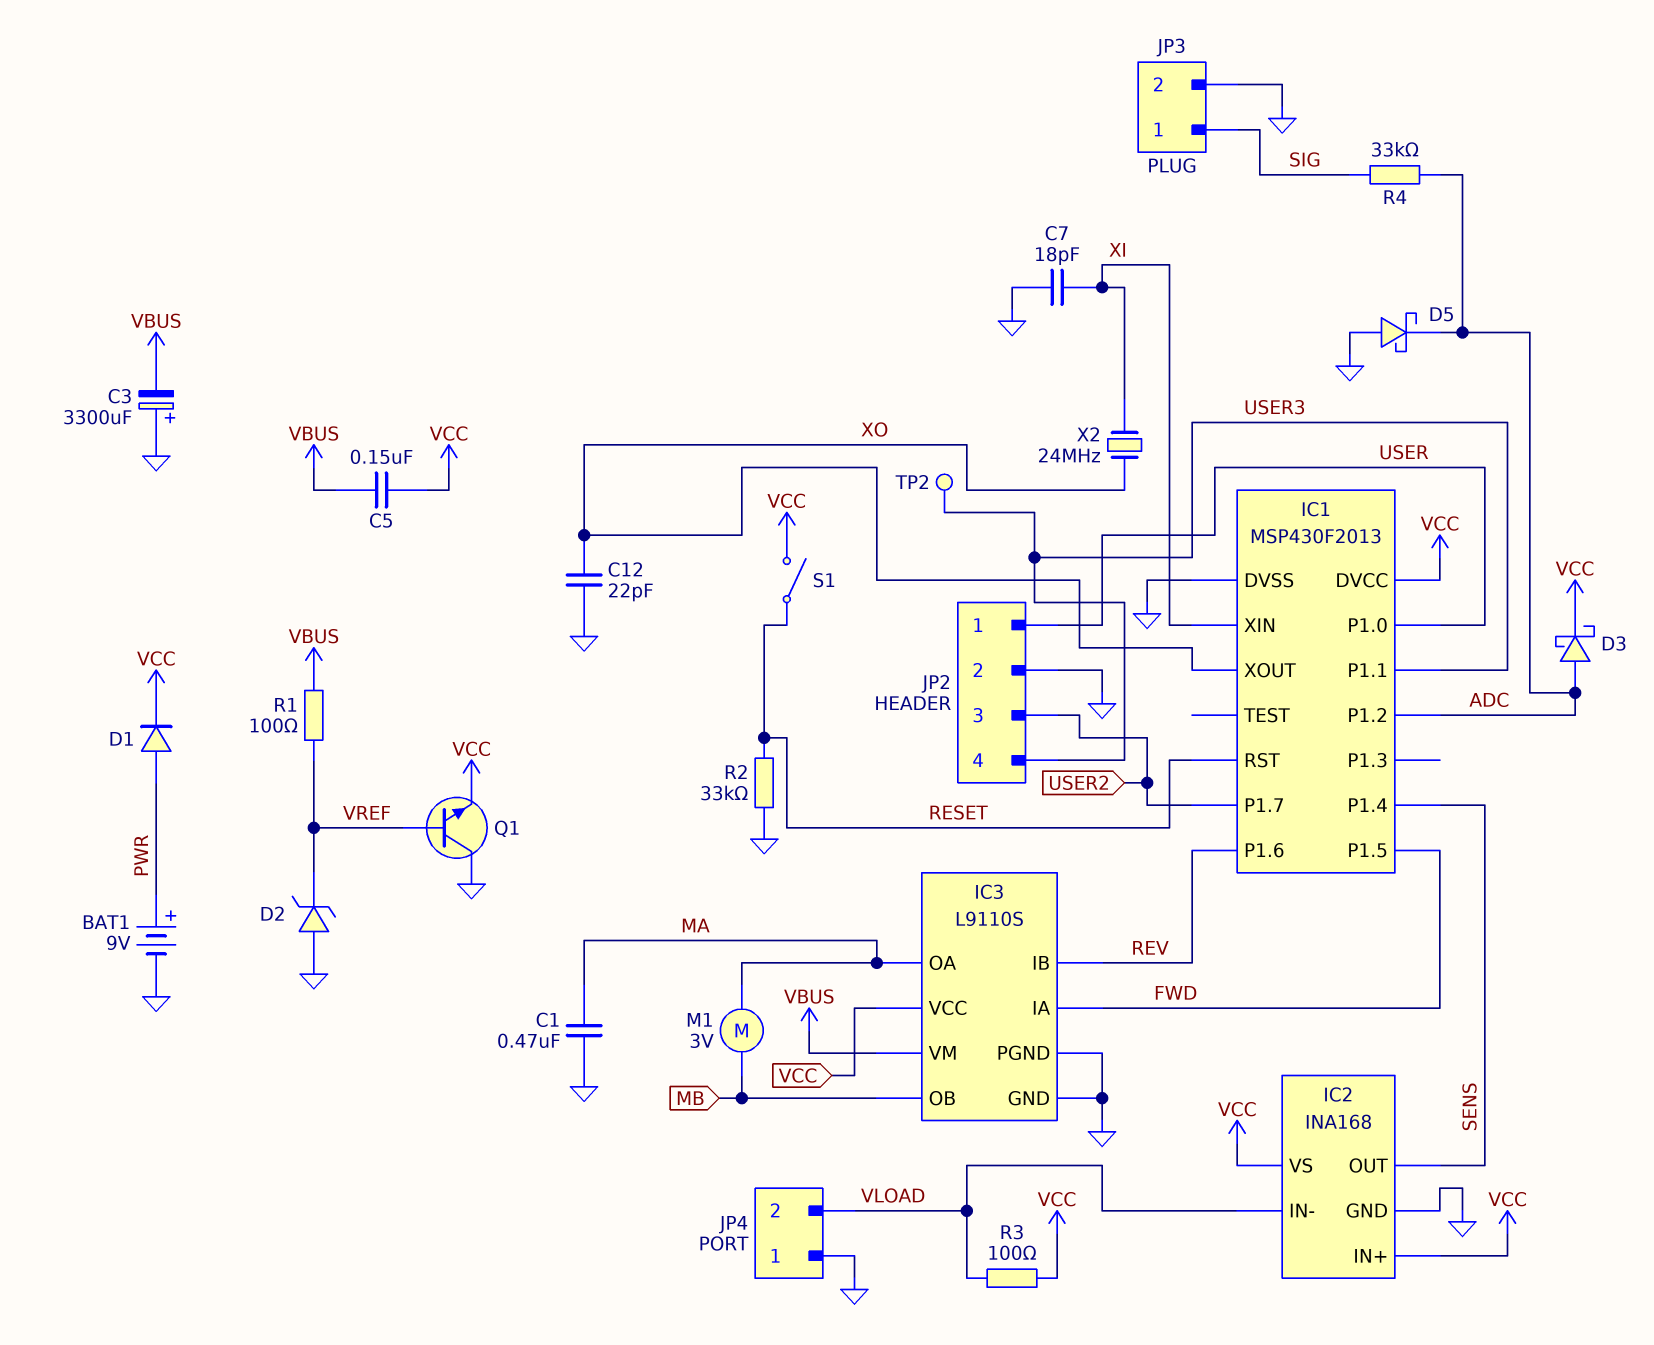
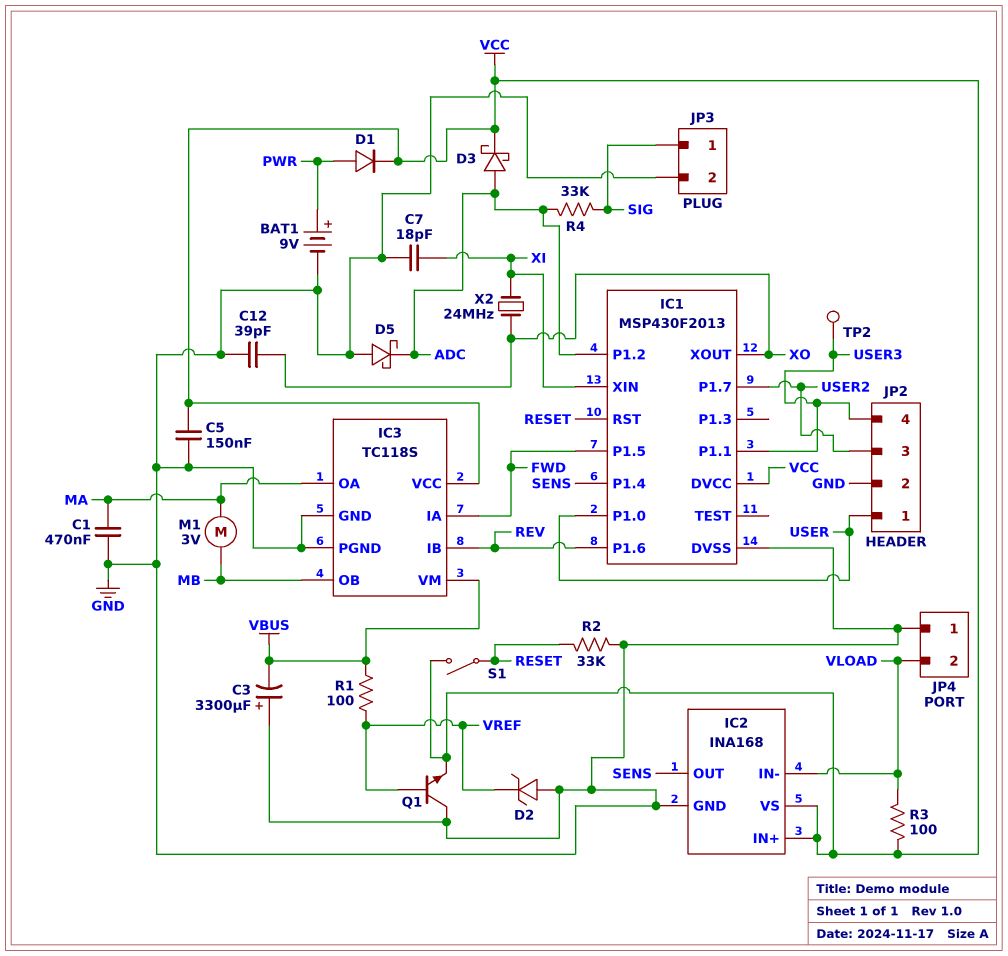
C5: 150nF (VBUS, VCC) -> 150nF (GND, VCC)
C12: 22pF (GND, XO) -> 39pF (GND, XO)
IC3: L9110S -> TC118S

